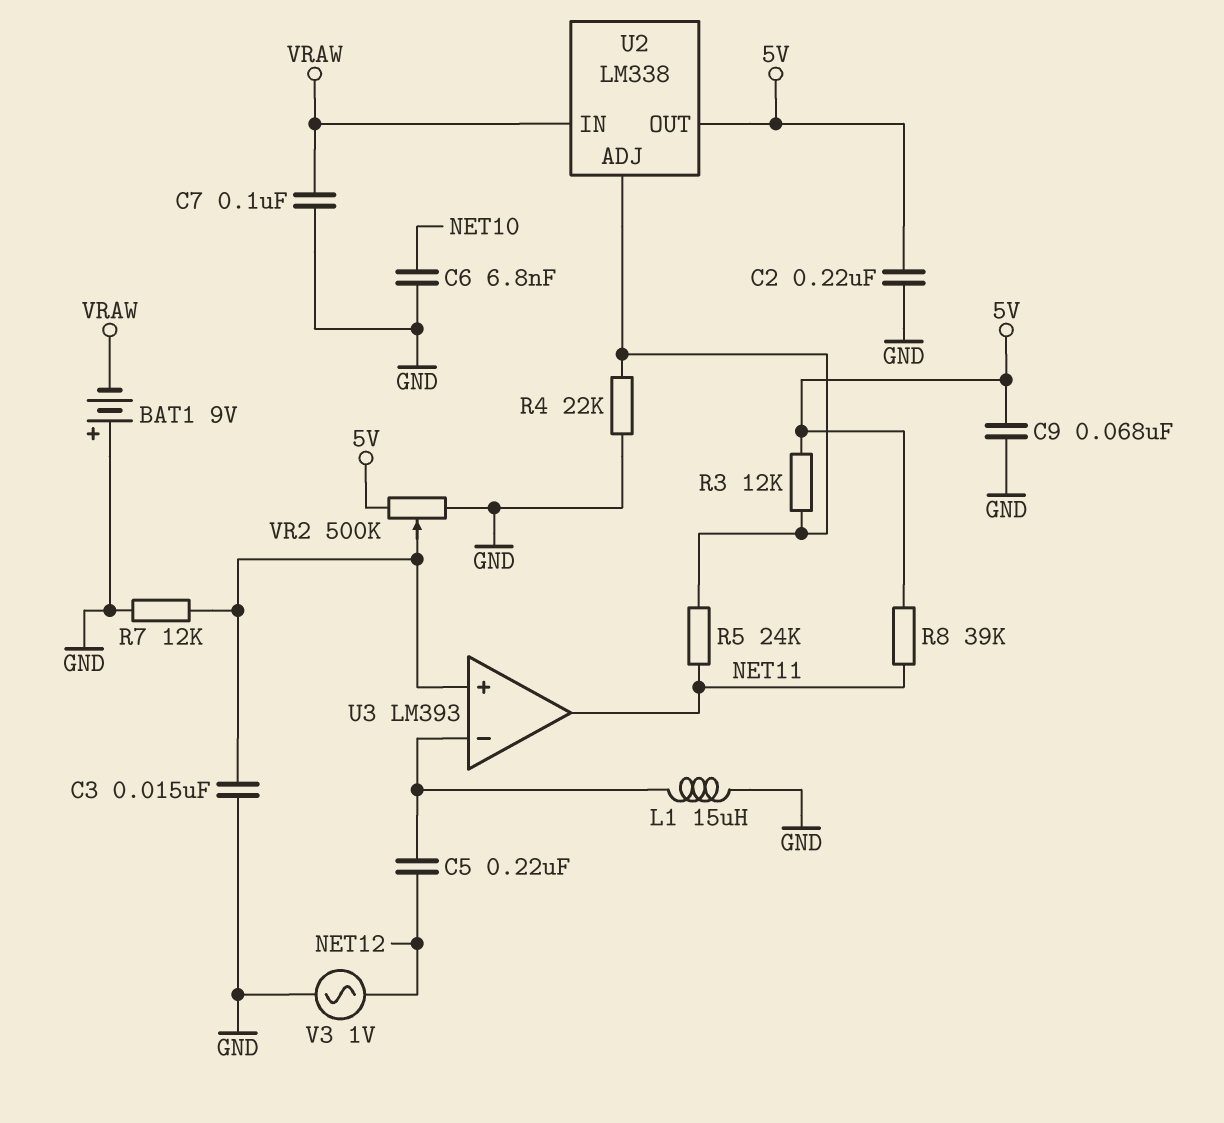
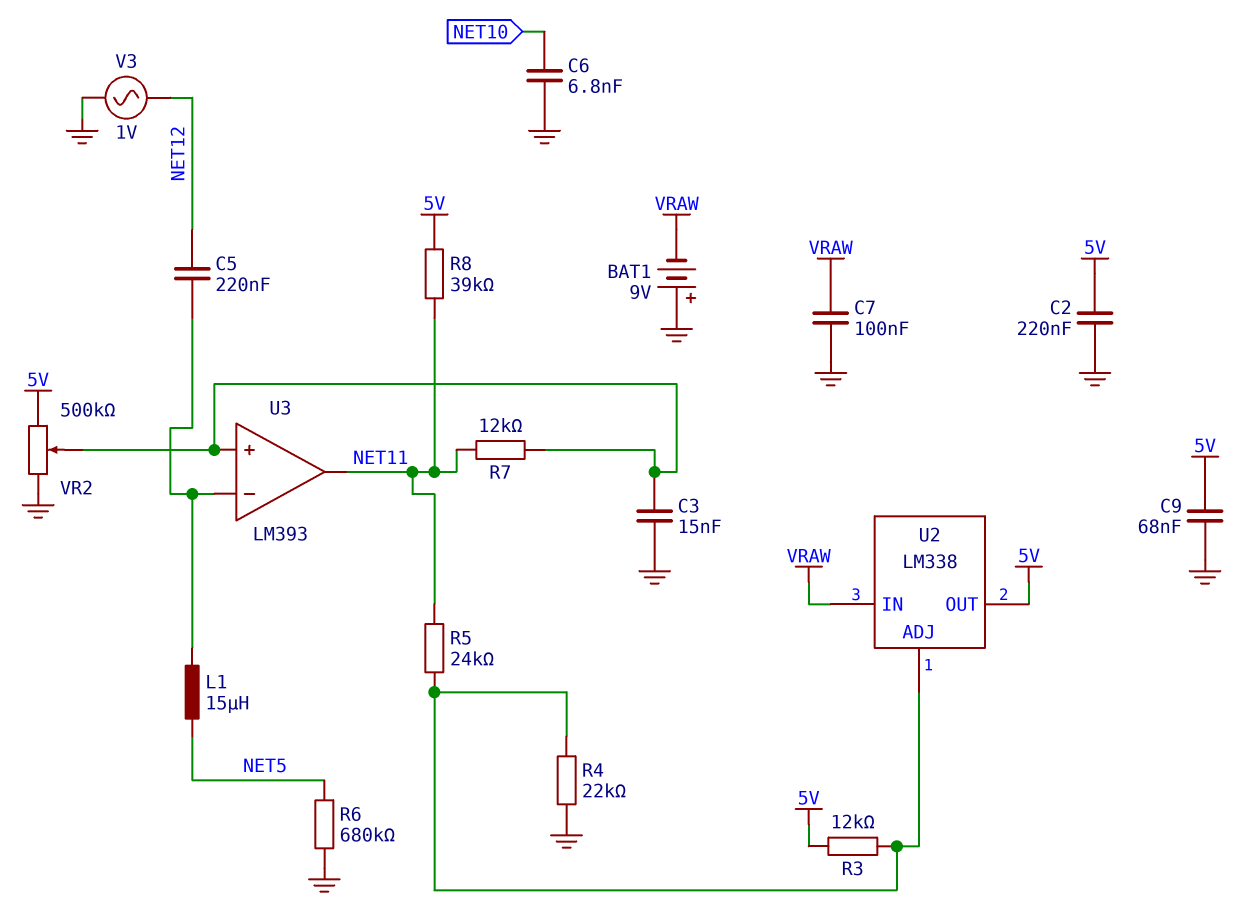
L1: 15uH (GND, U3/in-) -> 15uH (NET5, U3/in-)
R6: none -> 680k (GND, NET5)
R7: 12k (GND, U3/in+) -> 12k (NET11, U3/in+)

